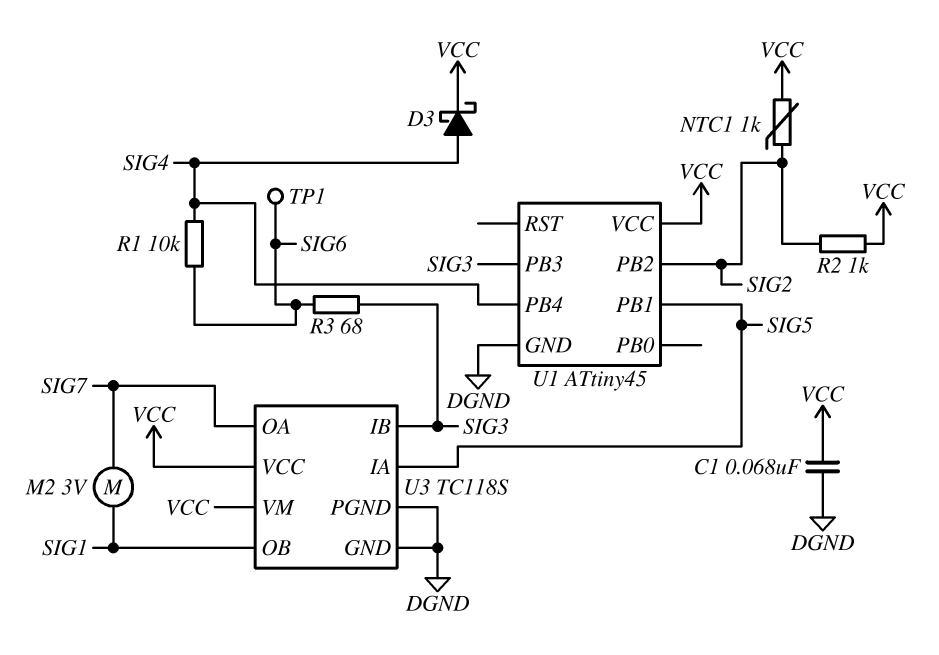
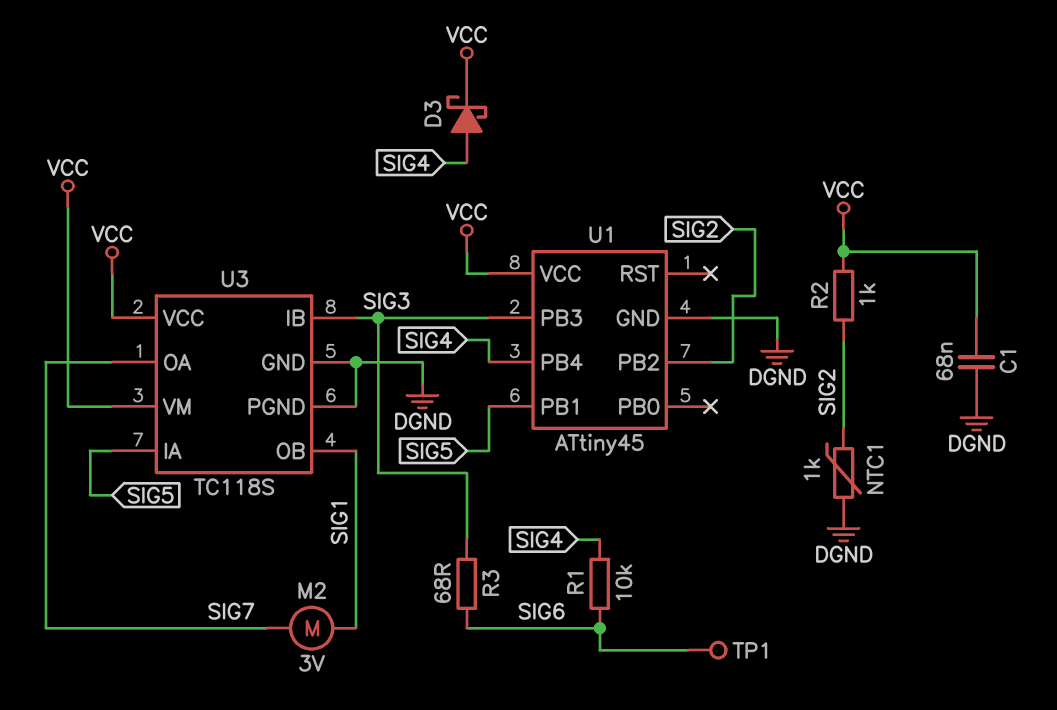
NTC1: 1k (SIG2, VCC) -> 1k (DGND, SIG2)

